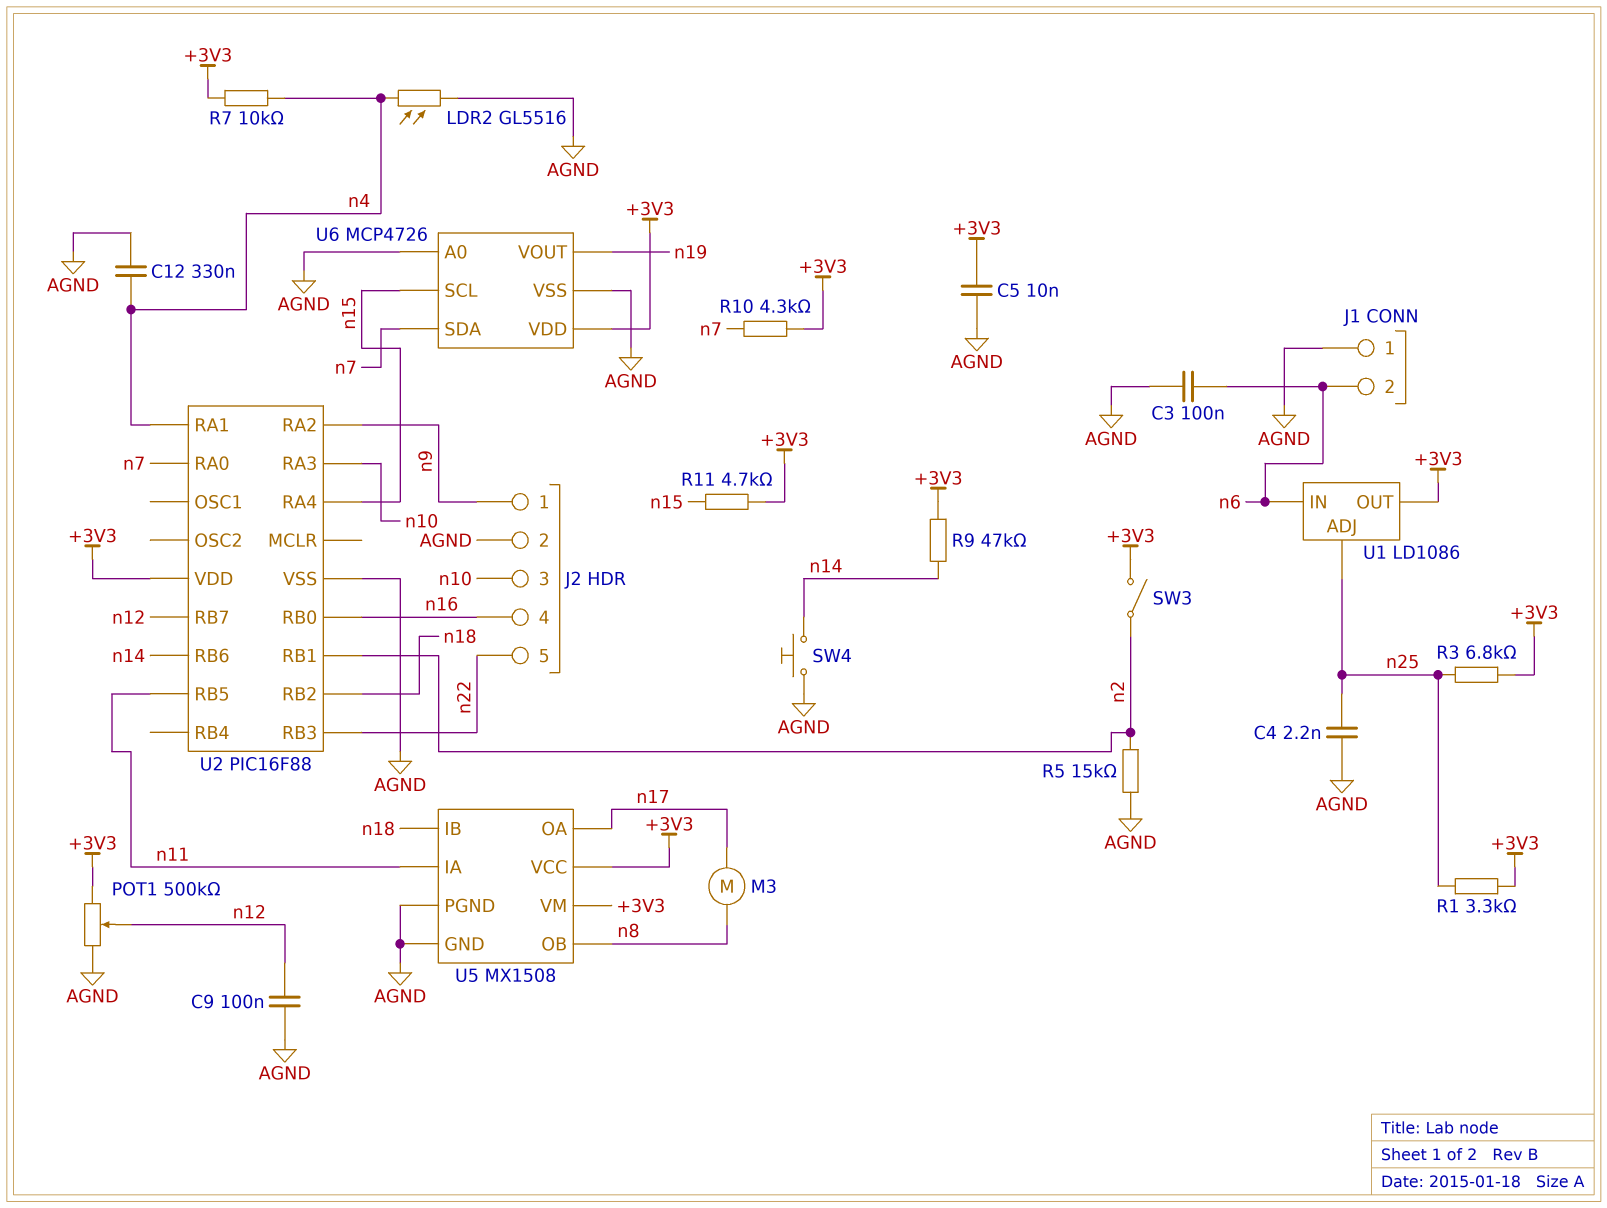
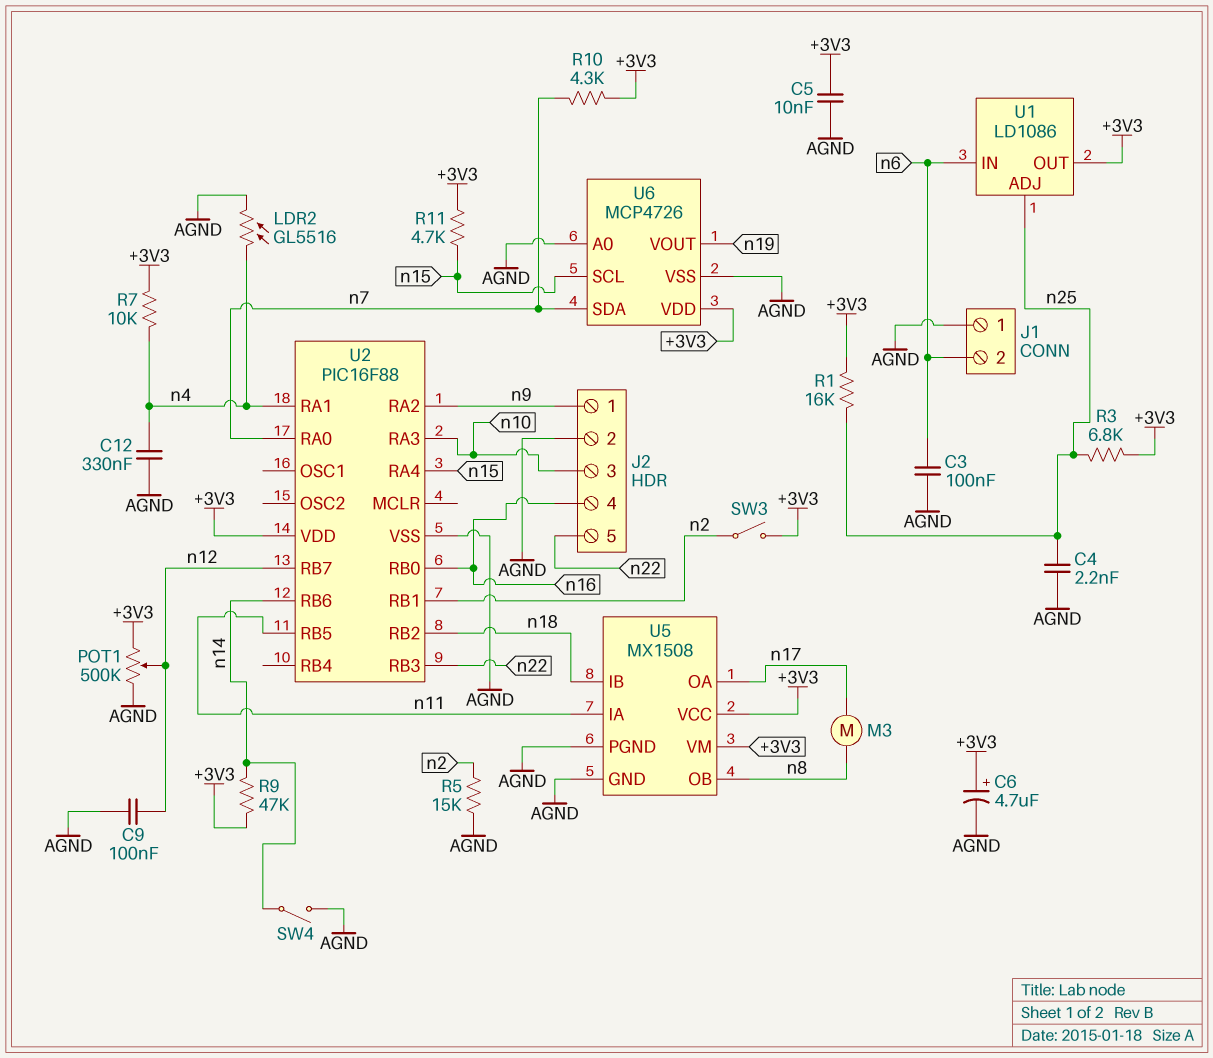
C6: none -> 4.7uF (plus +3V3, minus AGND)
R1: 3.3k (+3V3, n25) -> 16k (+3V3, n25)
SW4: button (AGND, n14) -> switch (AGND, n14)

